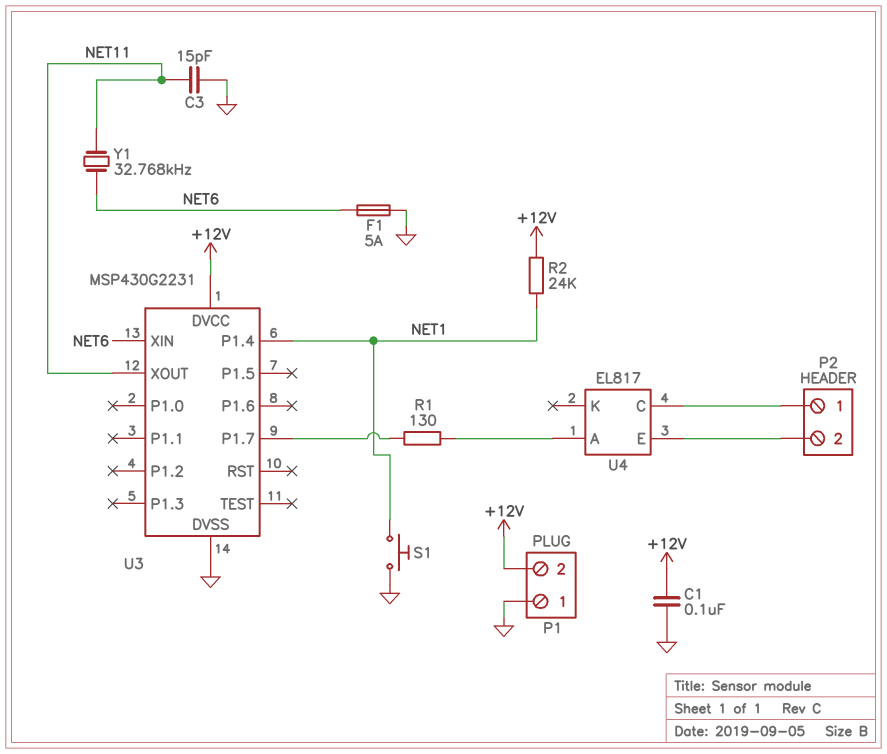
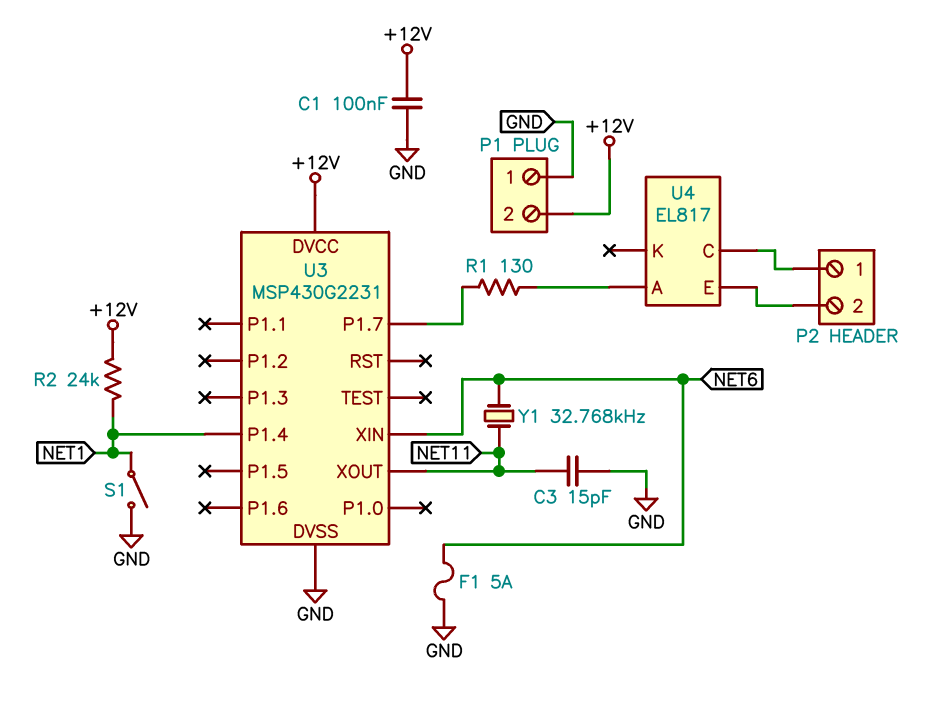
S1: button (GND, NET1) -> switch (GND, NET1)

